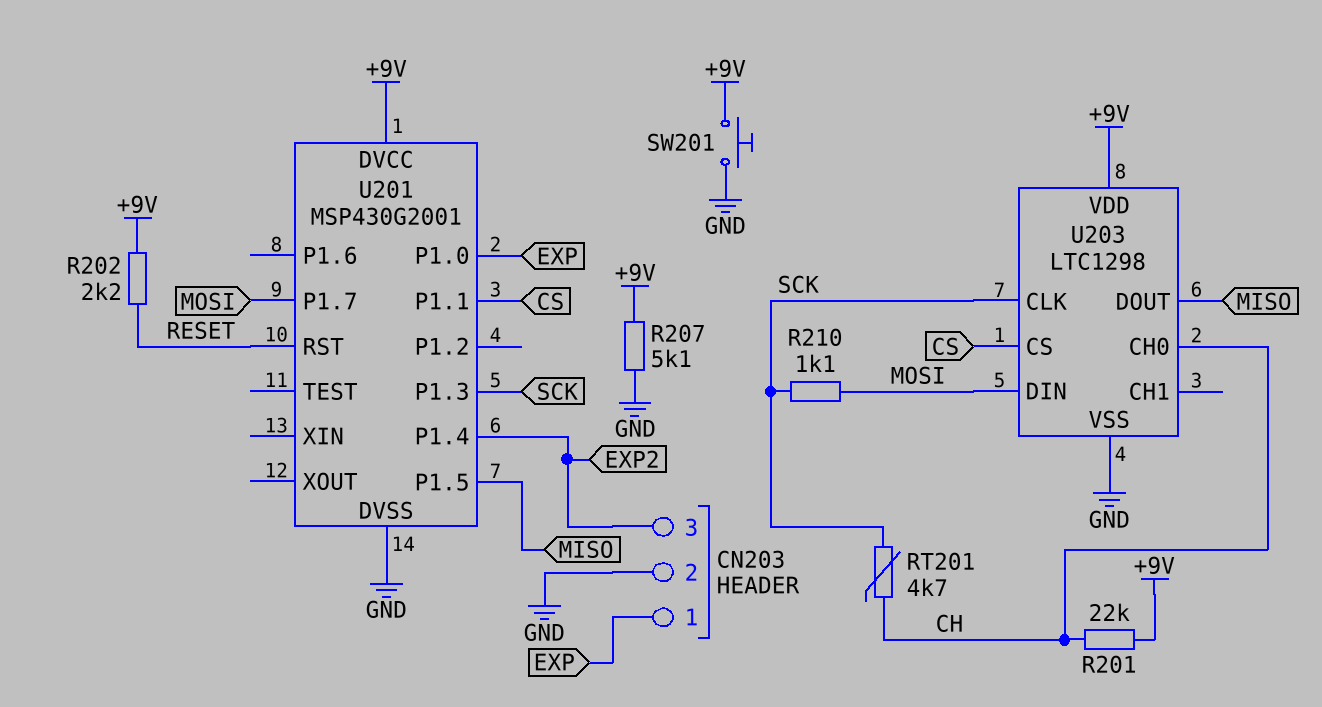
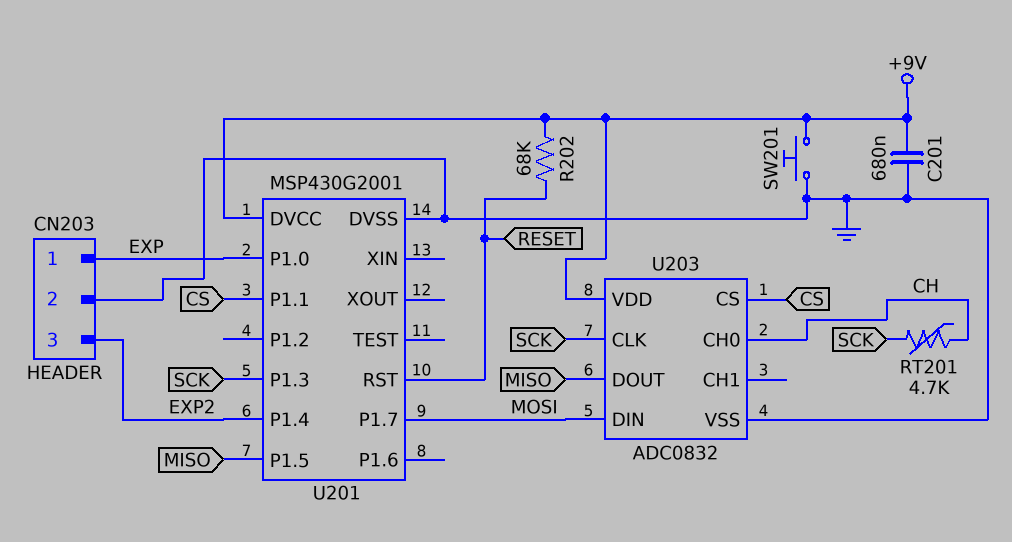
C201: none -> 680nF (+9V, GND)
R201: 22k (+9V, CH) -> none
R202: 2.2k (+9V, RESET) -> 68k (+9V, RESET)
R207: 5.1k (+9V, GND) -> none
R210: 1.1k (MOSI, SCK) -> none
U203: LTC1298 -> ADC0832

